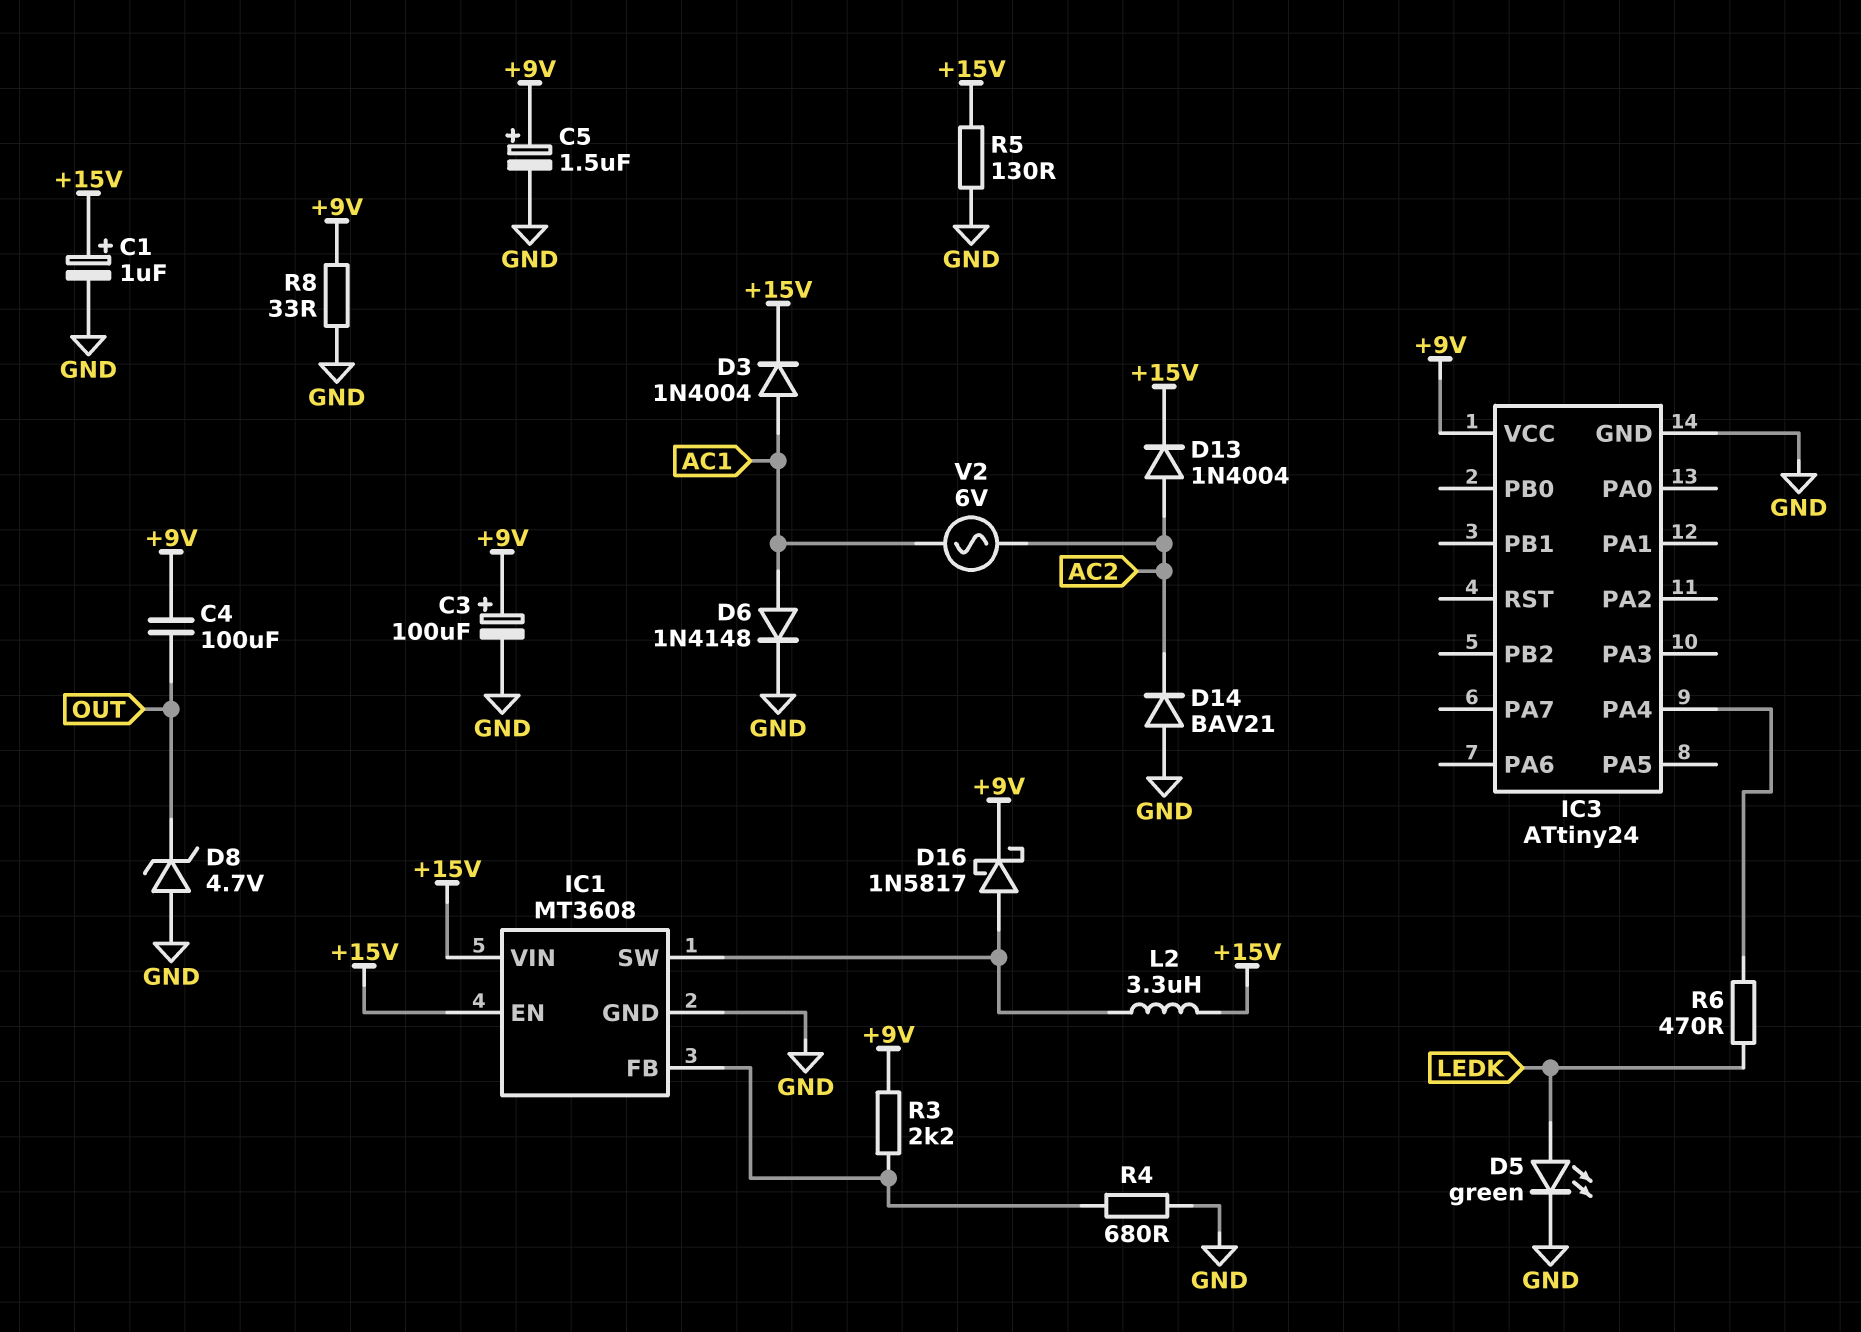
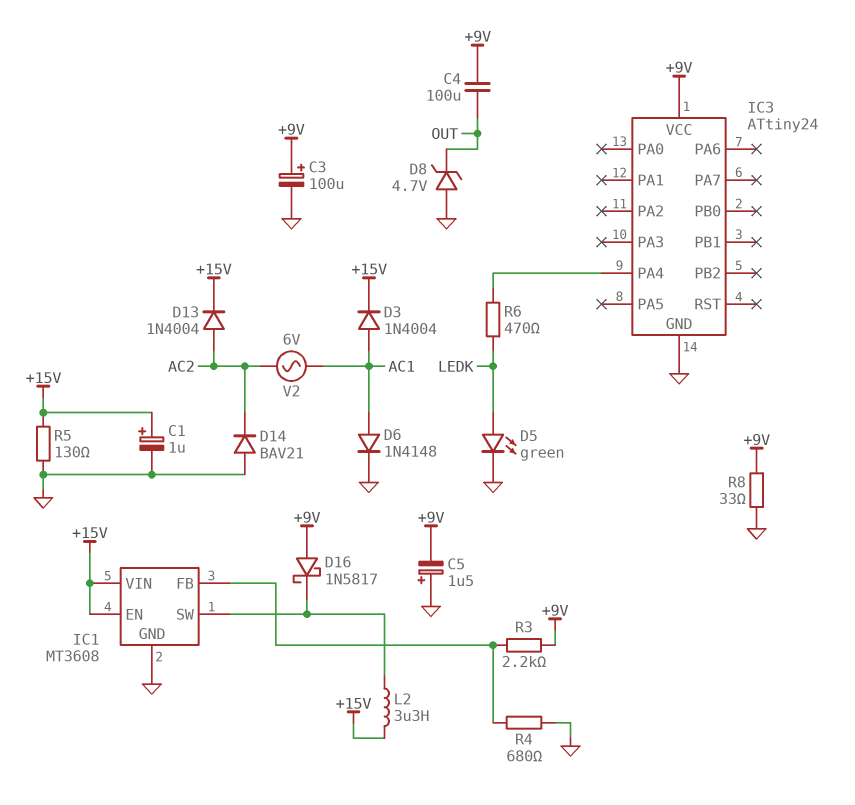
C5: 1.5uF (plus +9V, minus GND) -> 1.5uF (plus GND, minus +9V)
D16: schottky 1N5817 (A IC1/SW, K +9V) -> schottky 1N5817 (A +9V, K IC1/SW)

